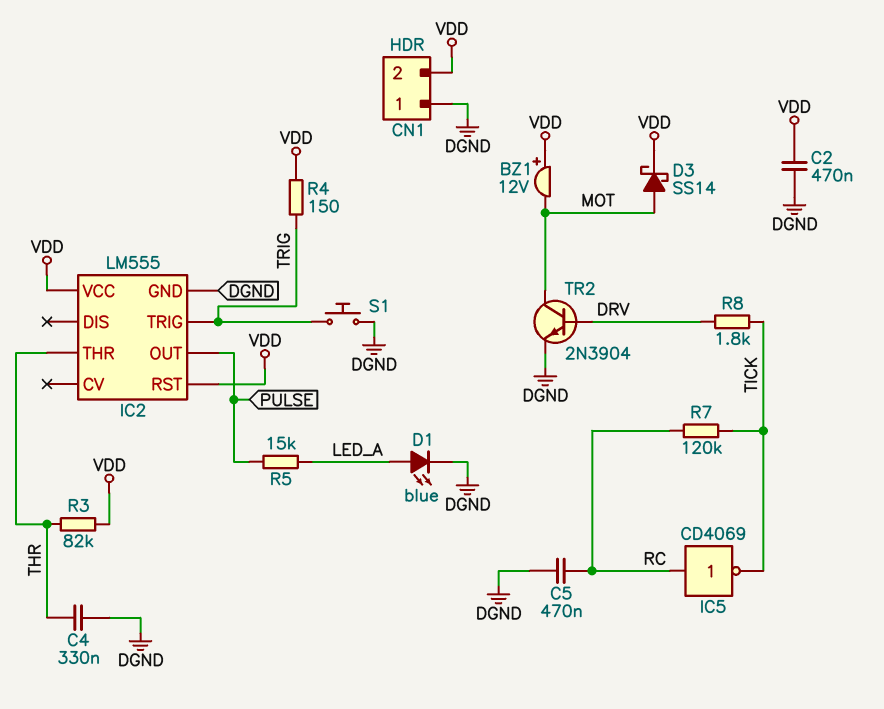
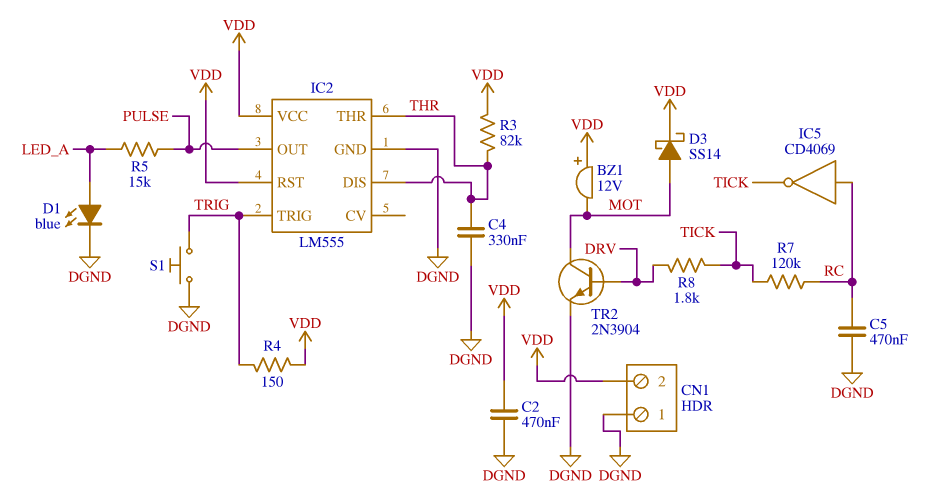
IC2 pin DIS: none -> THR

